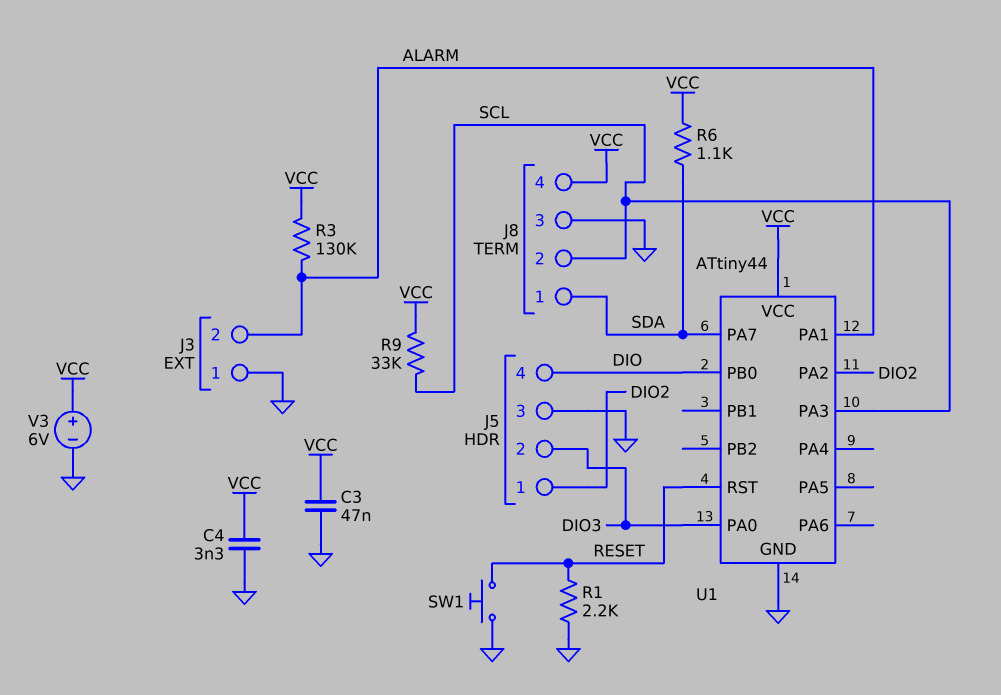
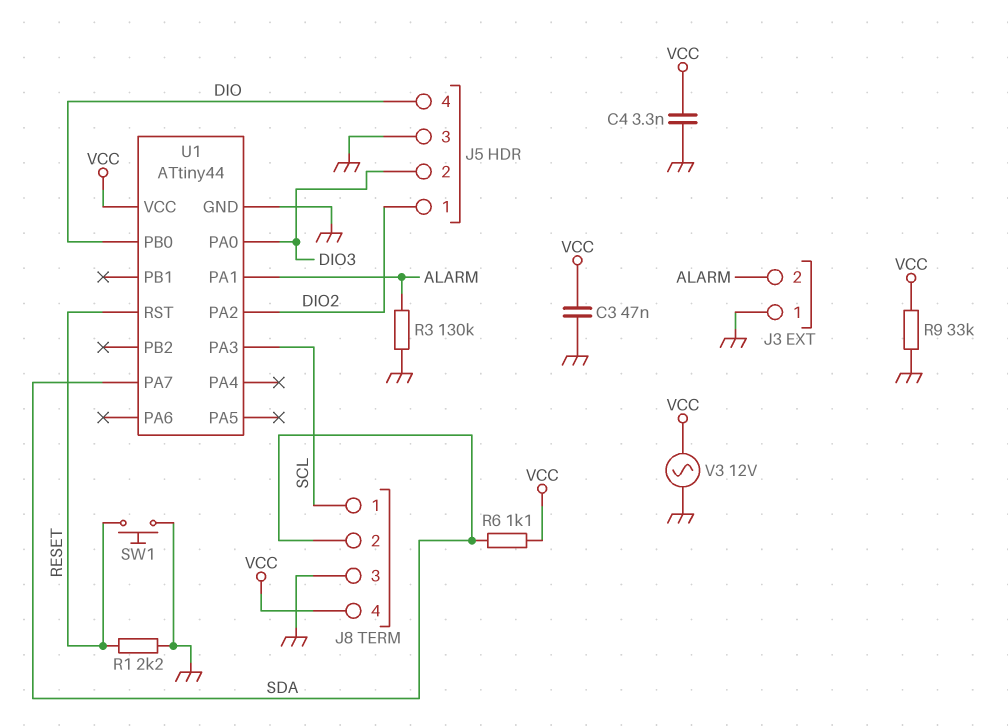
J8 pin 1: SDA -> SCL
J8 pin 2: SCL -> SDA
R3: 130k (ALARM, VCC) -> 130k (ALARM, GND)
R9: 33k (SCL, VCC) -> 33k (GND, VCC)
V3: 6V (plus VCC, minus GND) -> AC 12V (GND, VCC)

